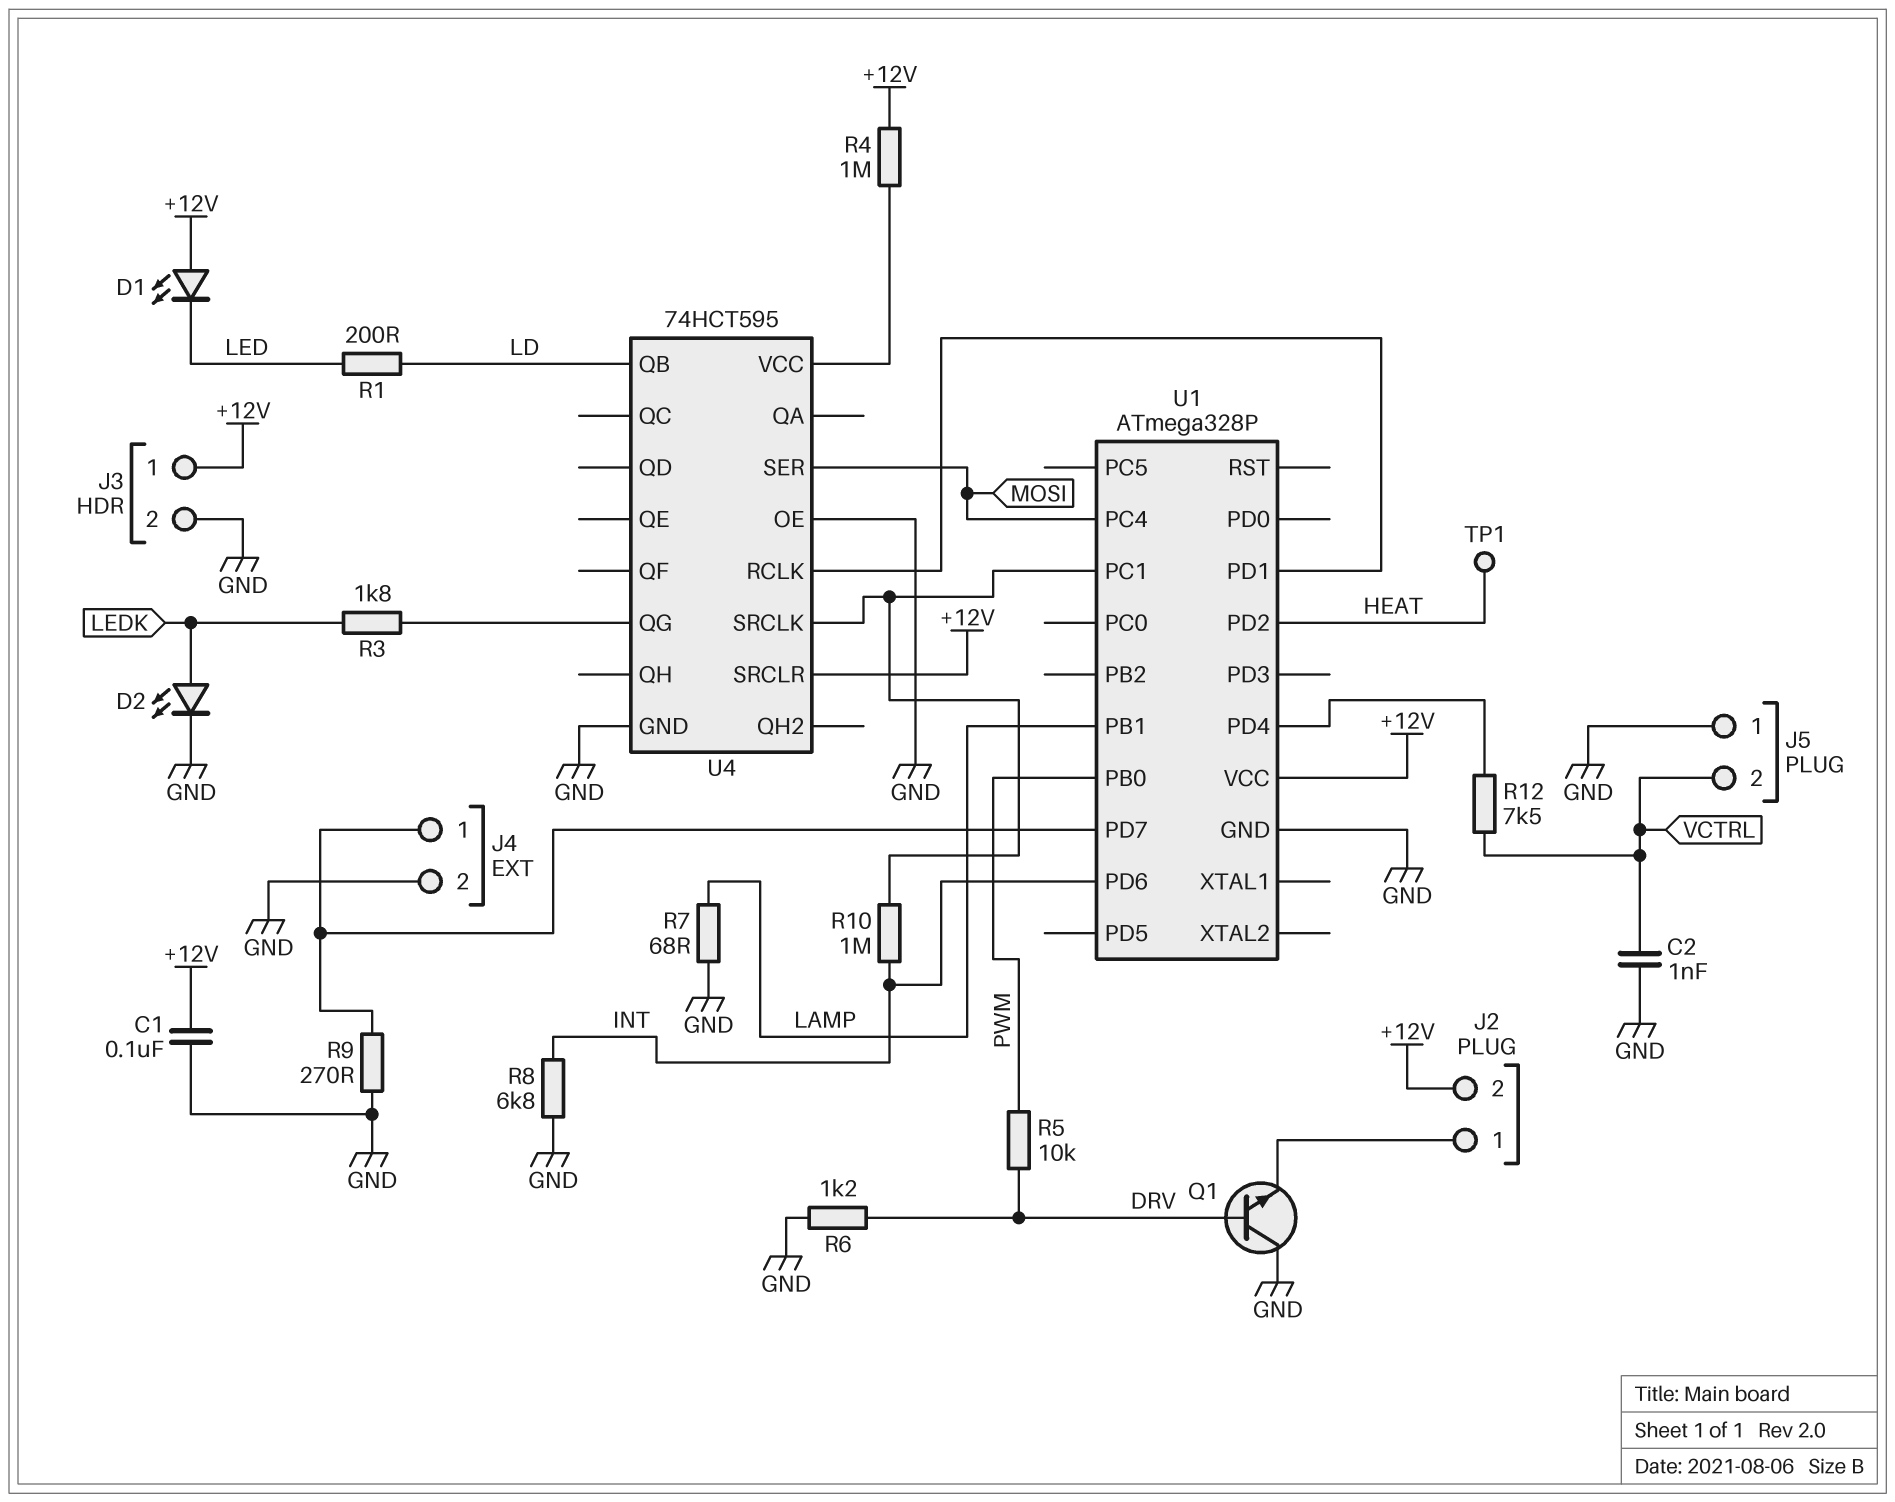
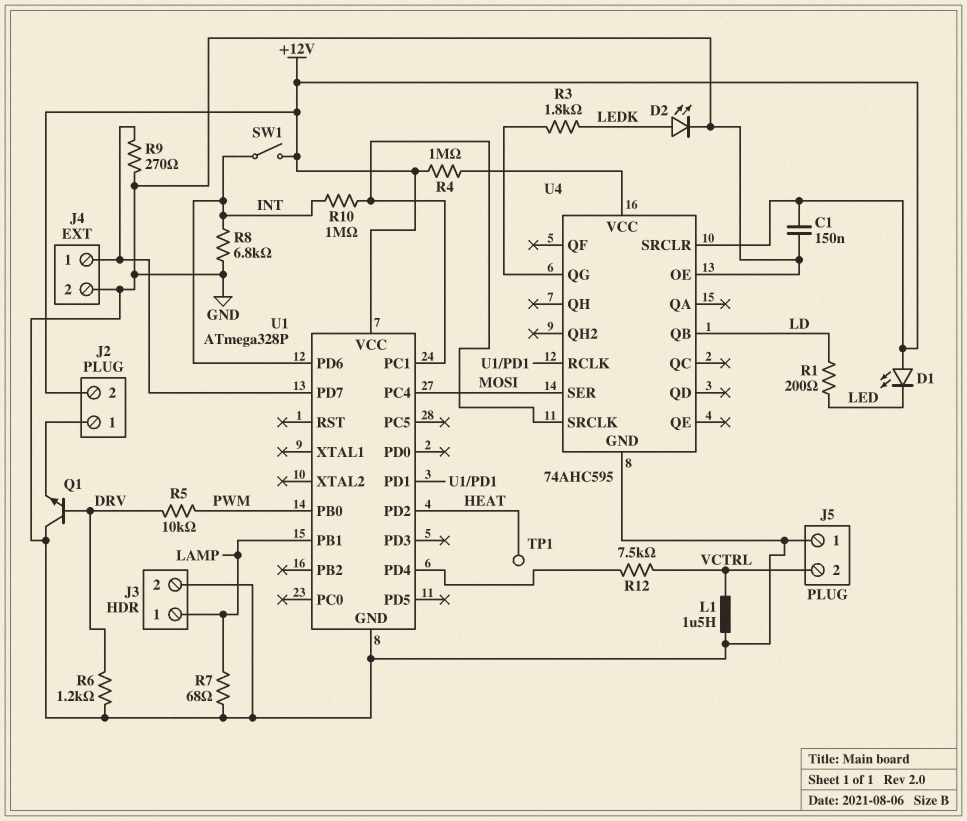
C1: 100nF (+12V, GND) -> 150nF (+12V, GND)
C2: 1nF (GND, VCTRL) -> none
J3 pin 1: +12V -> LAMP
L1: none -> 1.5uH (GND, VCTRL)
SW1: none -> switch (+12V, INT)
U4: 74HCT595 -> 74AHC595

